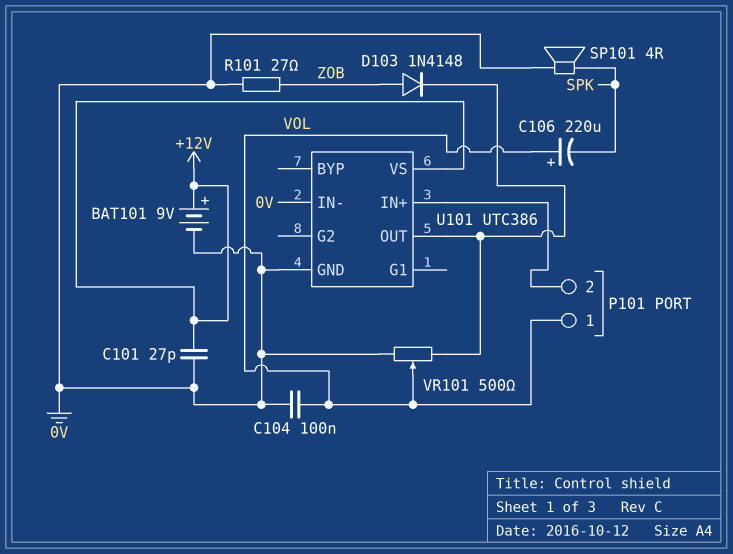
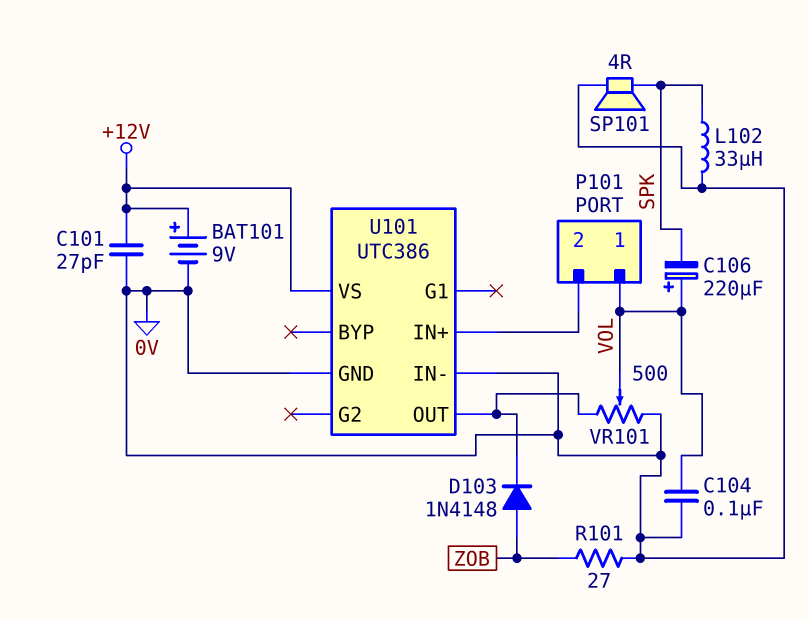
L102: none -> 33uH (0V, SPK)

